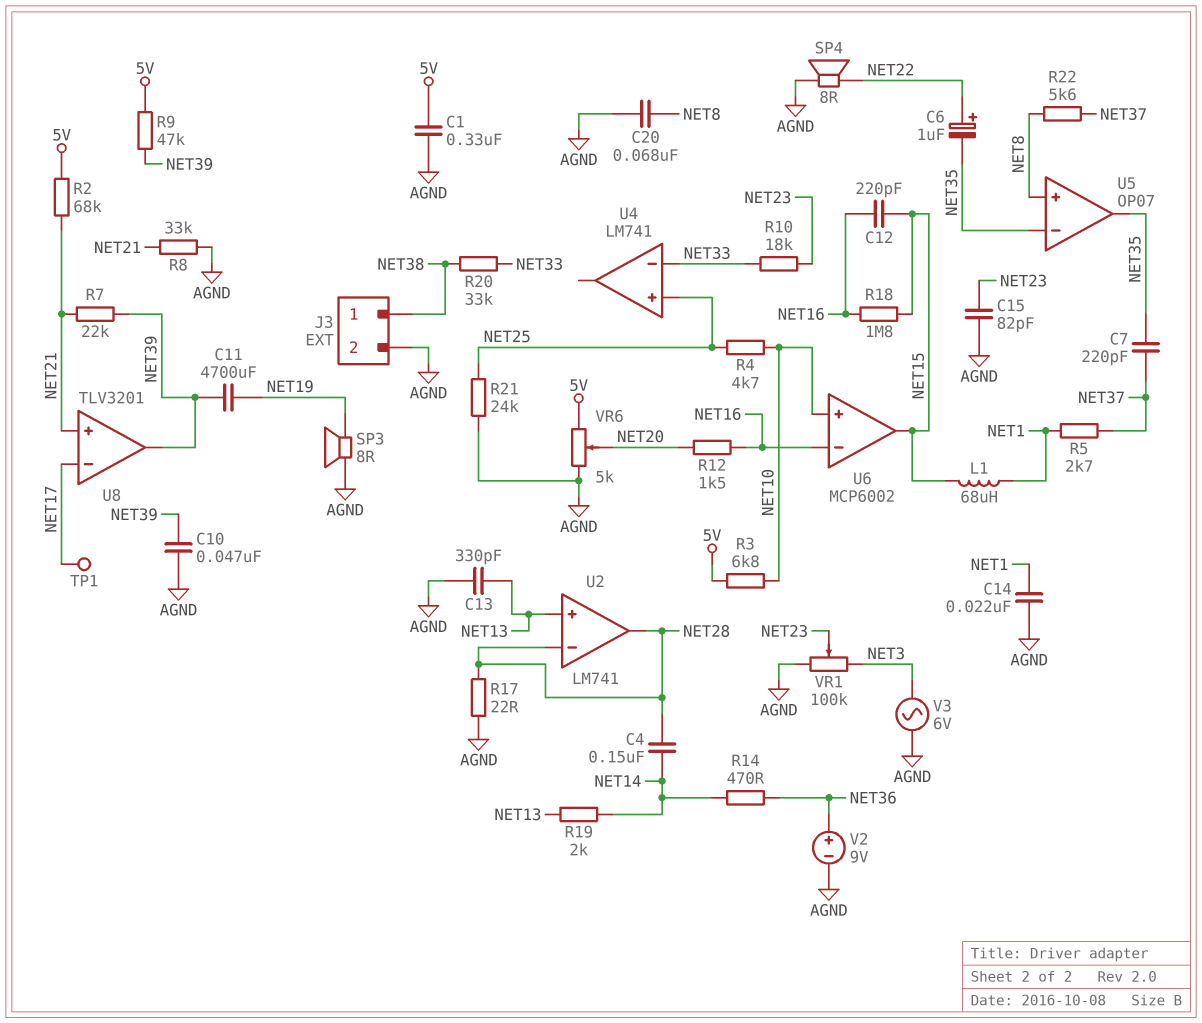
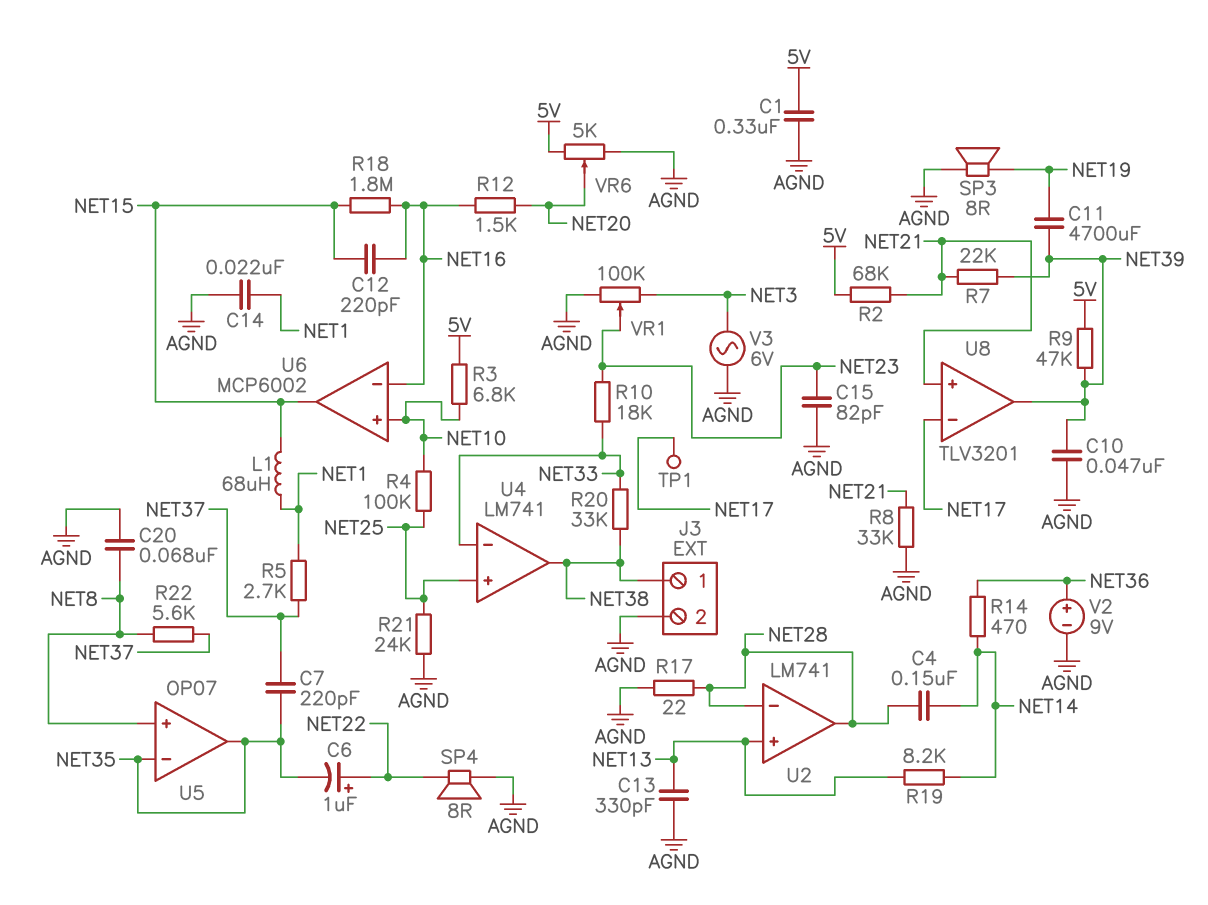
R4: 4.7k (NET10, NET25) -> 100k (NET10, NET25)
R19: 2k (NET13, NET14) -> 8.2k (NET13, NET14)
U4 pin out: none -> NET38

